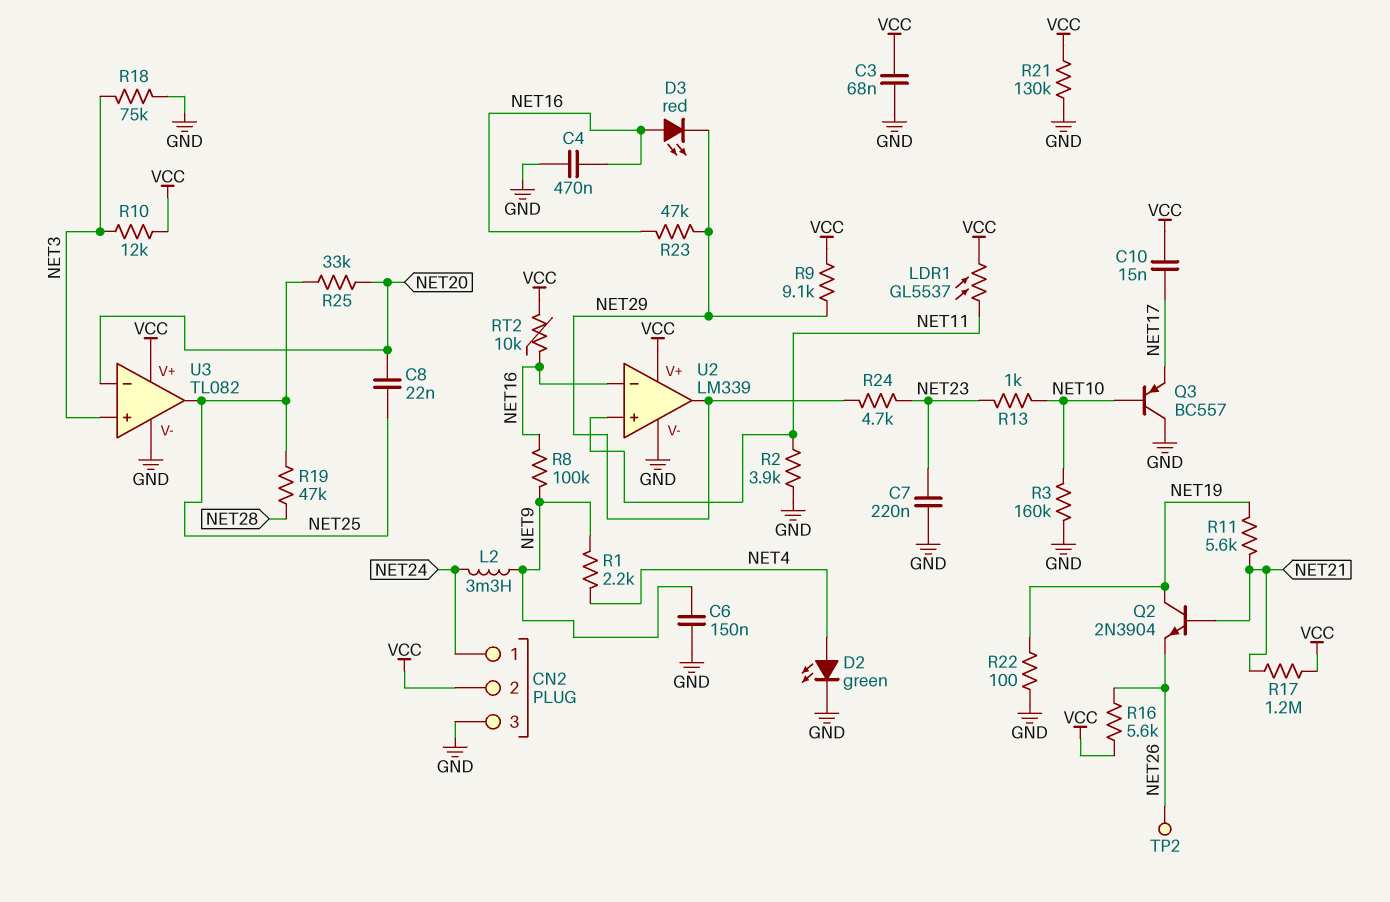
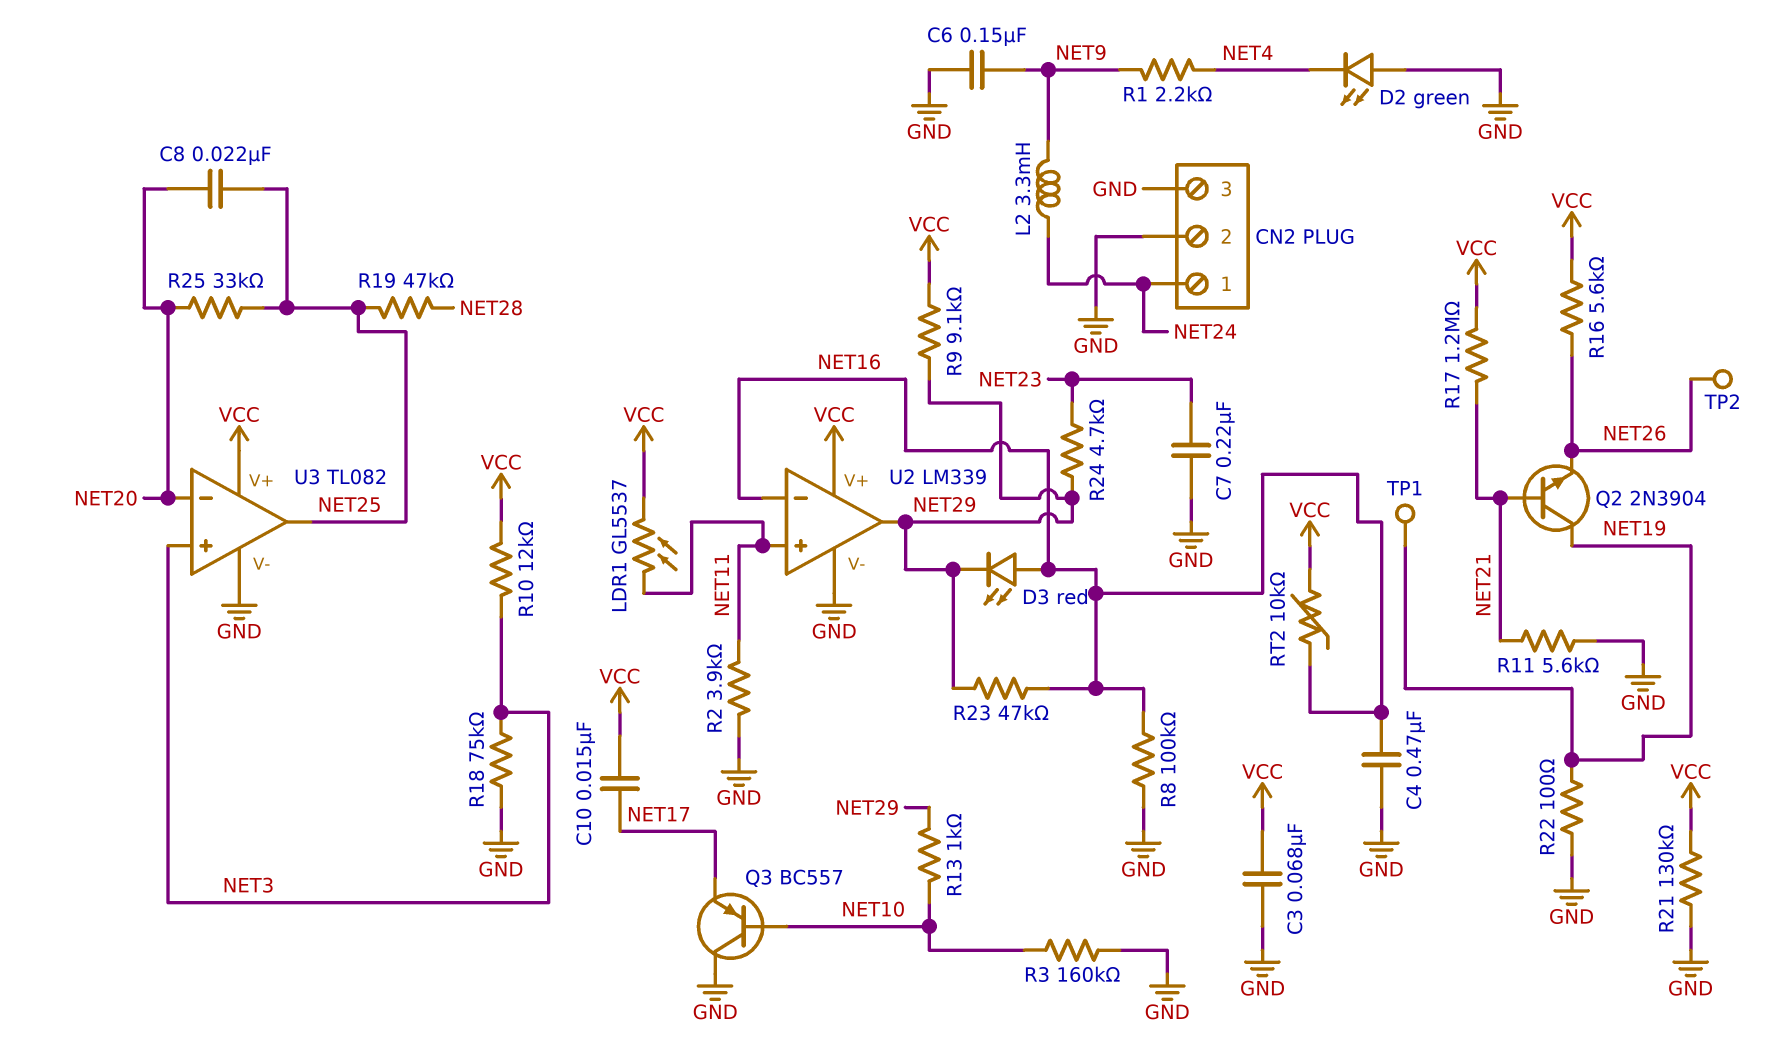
CN2 pin 2: VCC -> GND
D2: LED green (A NET4, K GND) -> LED green (A GND, K NET4)
R8: 100k (NET9, NET16) -> 100k (GND, NET16)
R11: 5.6k (NET19, NET21) -> 5.6k (GND, NET21)
R13: 1k (NET10, NET23) -> 1k (NET10, NET29)
TP1: none -> test point (NET19)

